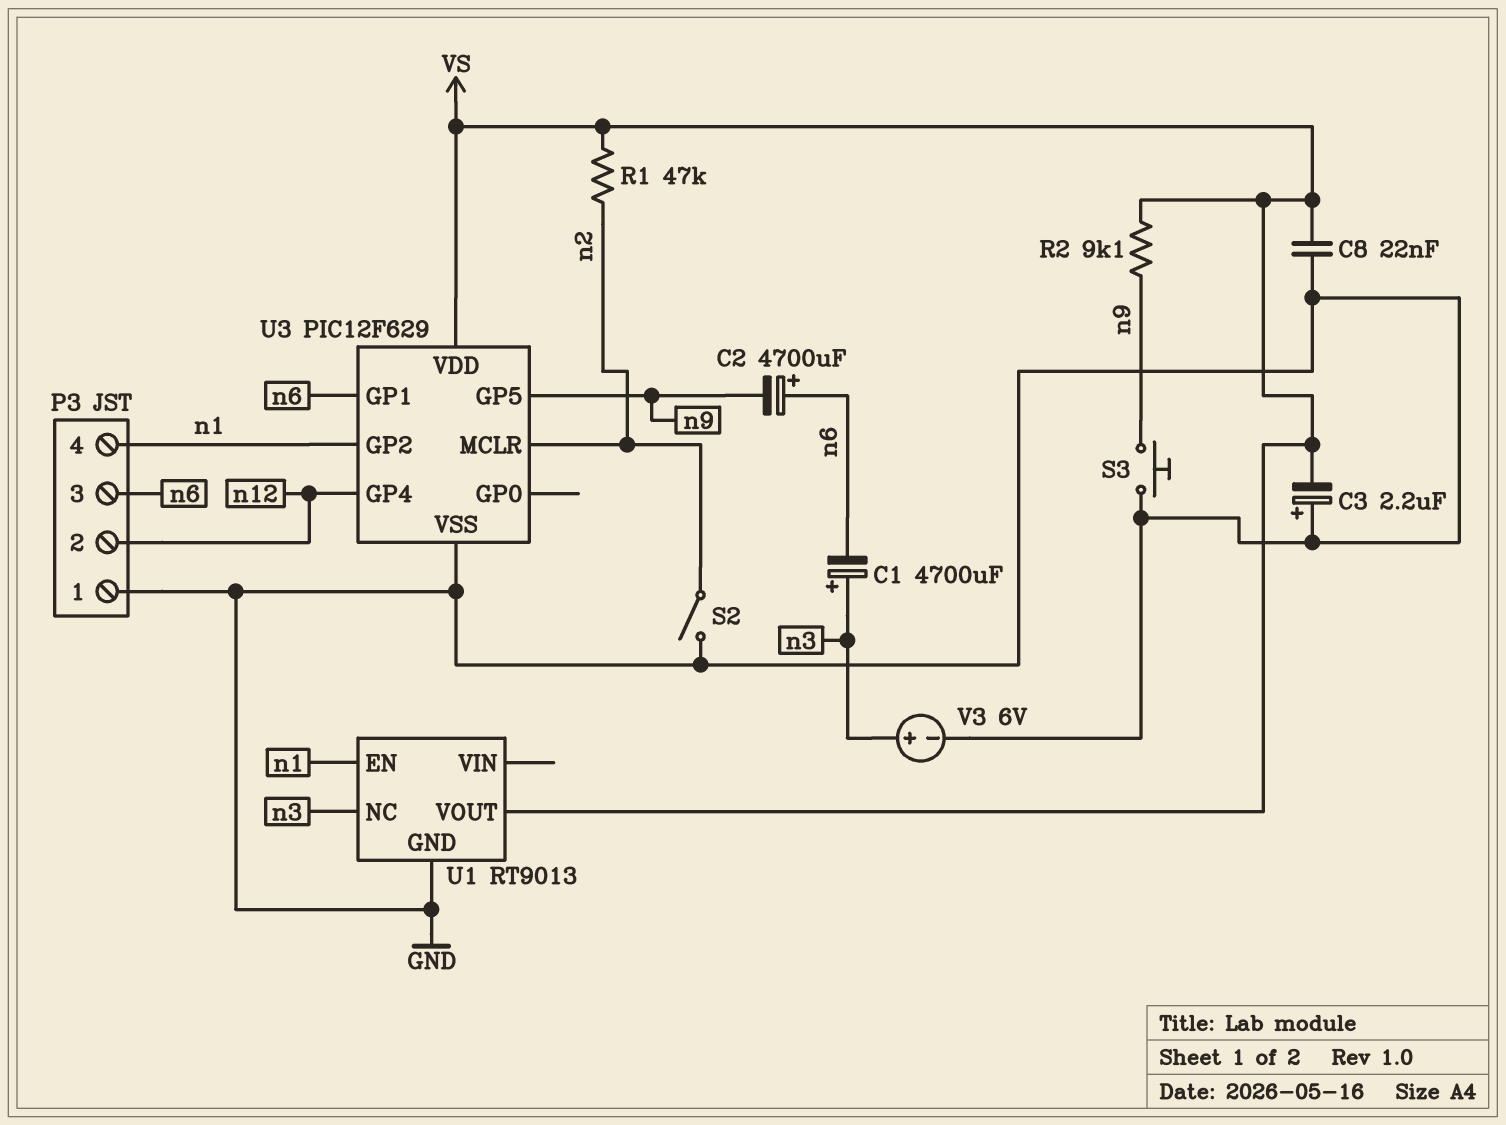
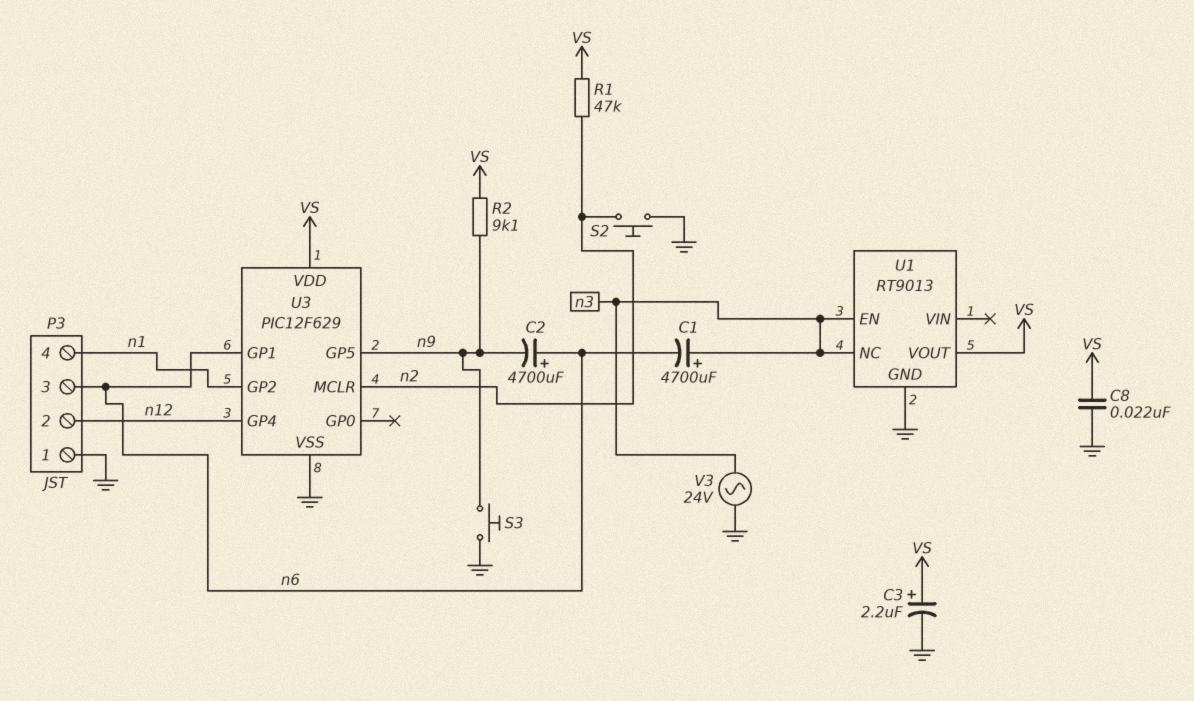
C3: 2.2uF (plus GND, minus VS) -> 2.2uF (plus VS, minus GND)
S2: switch (GND, n2) -> button (GND, n2)
U1 pin EN: n1 -> n3
V3: 6V (plus n3, minus GND) -> AC 24V (GND, n3)

